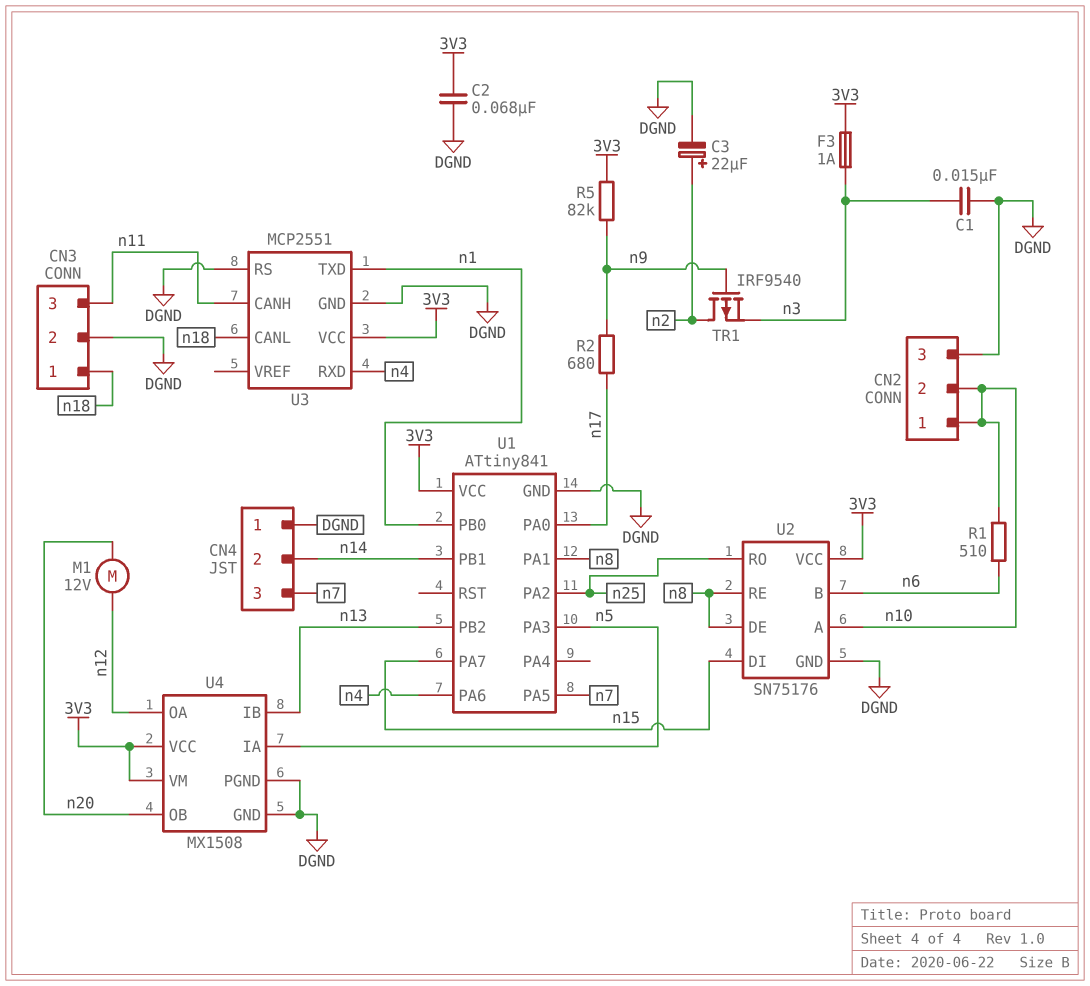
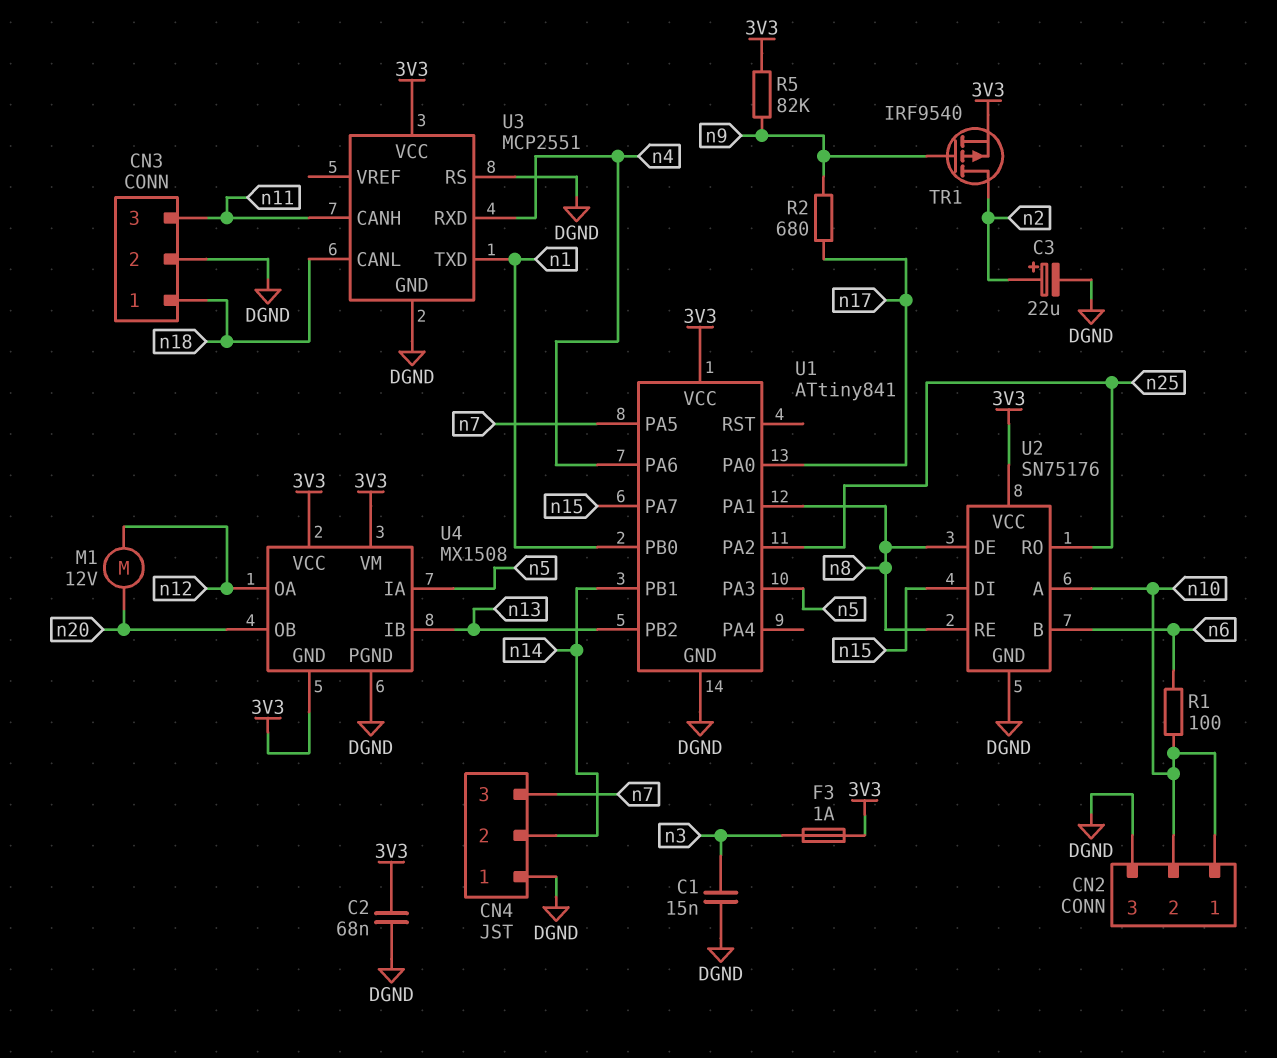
R1: 510 (n6, n10) -> 100 (n6, n10)
TR1: PMOS IRF9540 (G n9, D n2, S n3) -> PMOS IRF9540 (G n9, D n2, S 3V3)
U4 pin GND: DGND -> 3V3

